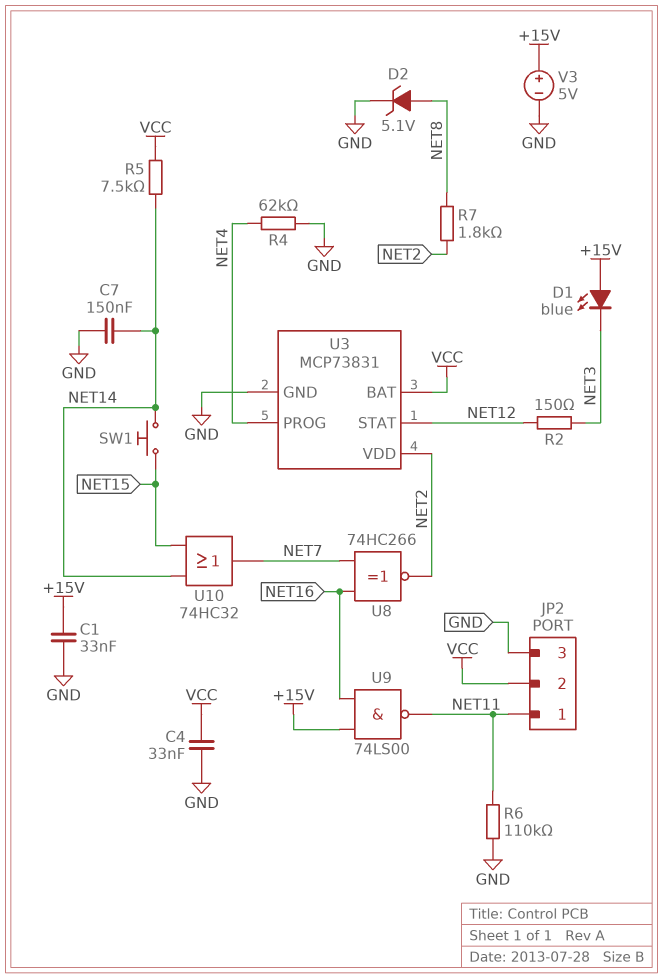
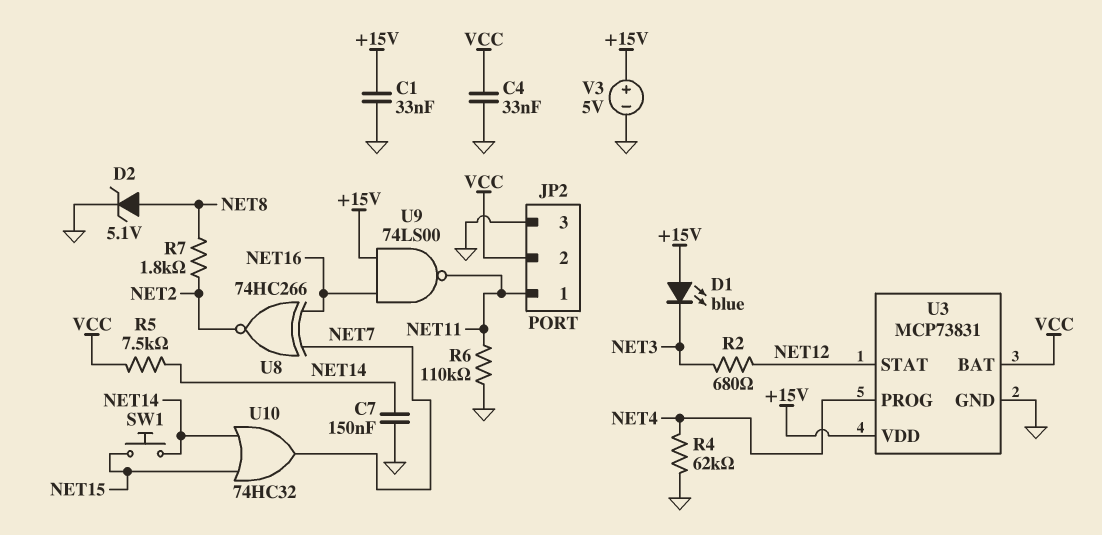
R2: 150 (NET3, NET12) -> 680 (NET3, NET12)
U3 pin VDD: NET2 -> +15V

